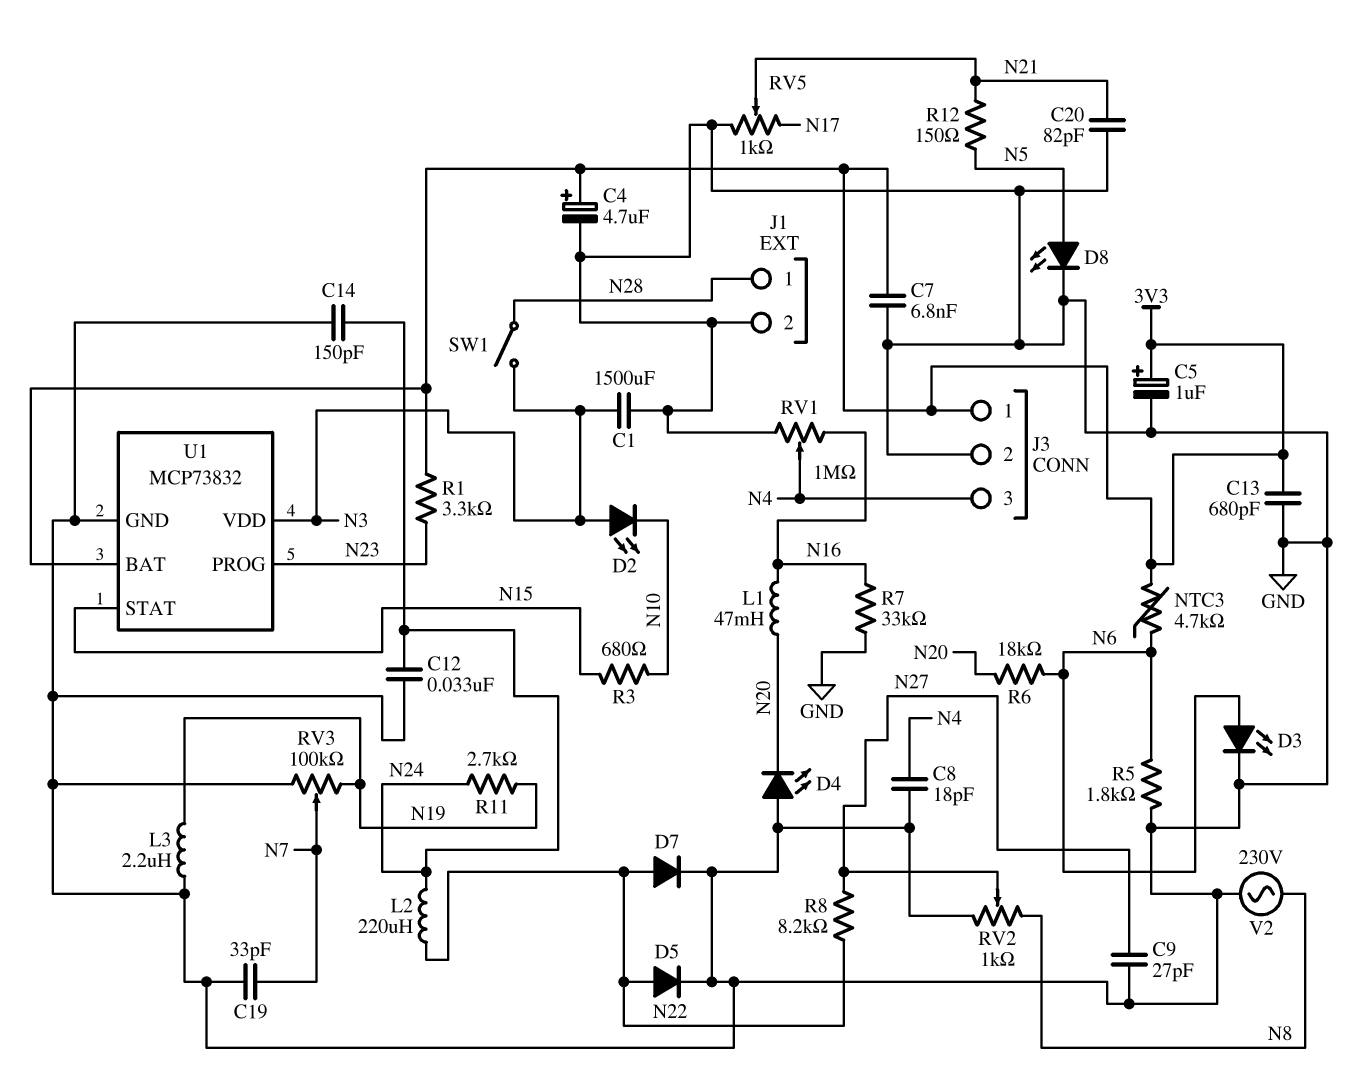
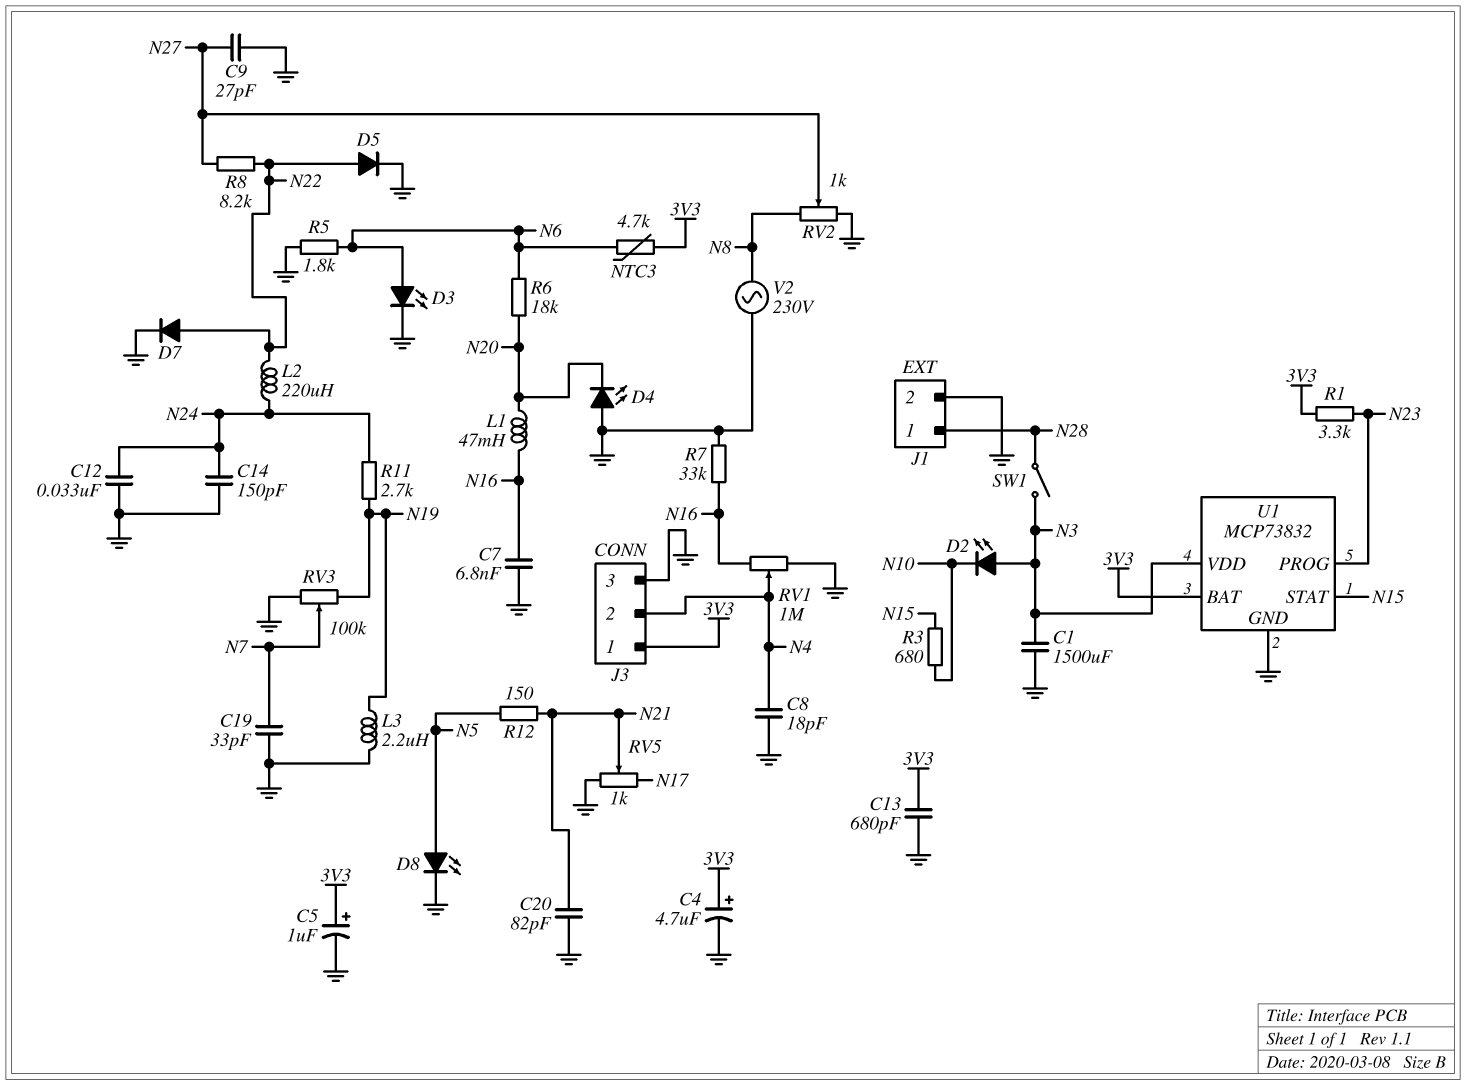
C7: 6.8nF (3V3, GND) -> 6.8nF (GND, N16)
J3 pin 2: GND -> N4
J3 pin 3: N4 -> GND

